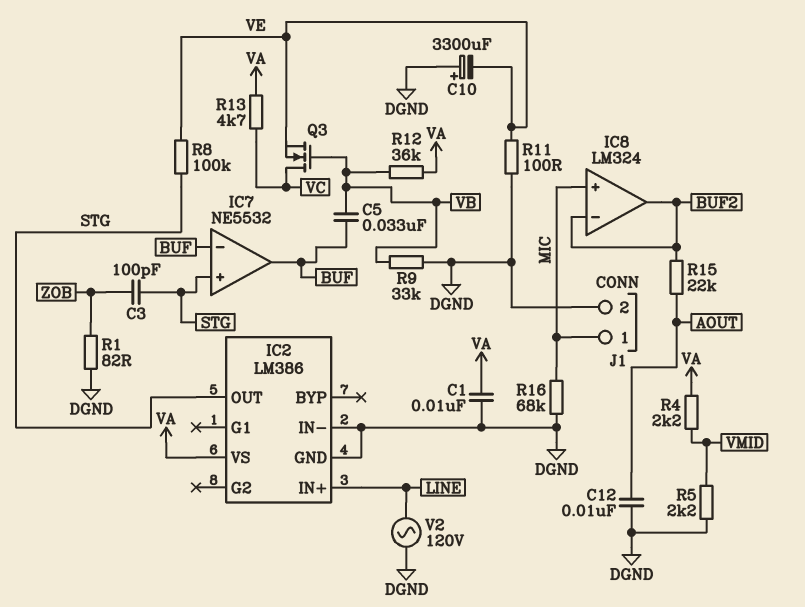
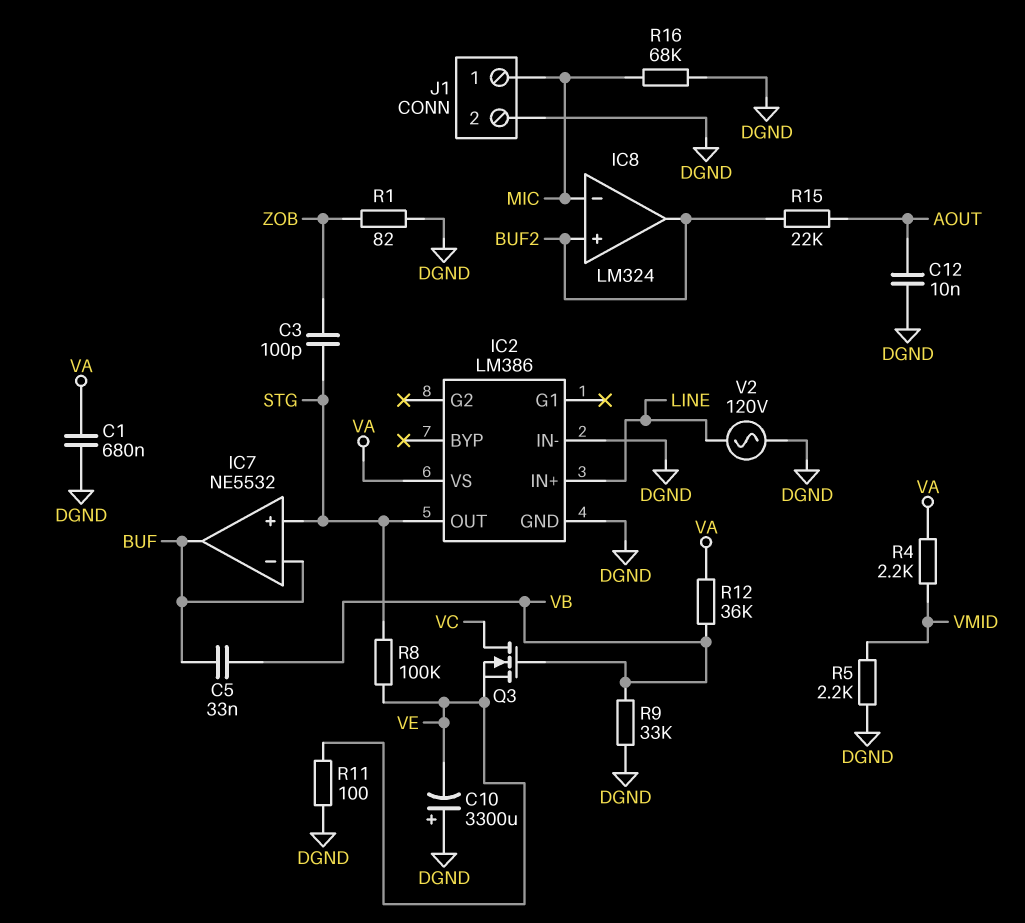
C1: 10nF (DGND, VA) -> 680nF (DGND, VA)
IC8 pin in+: MIC -> BUF2
IC8 pin in-: BUF2 -> MIC
R13: 4.7k (VA, VC) -> none

